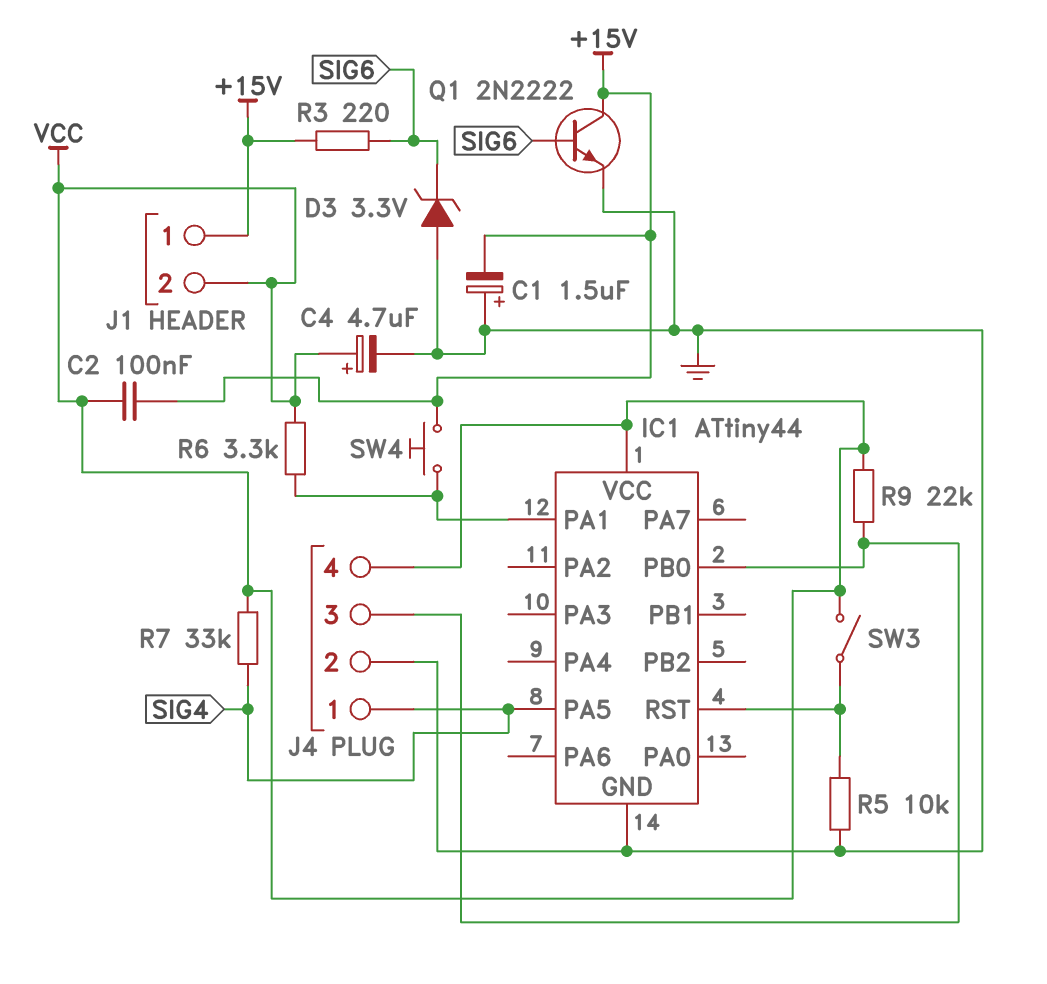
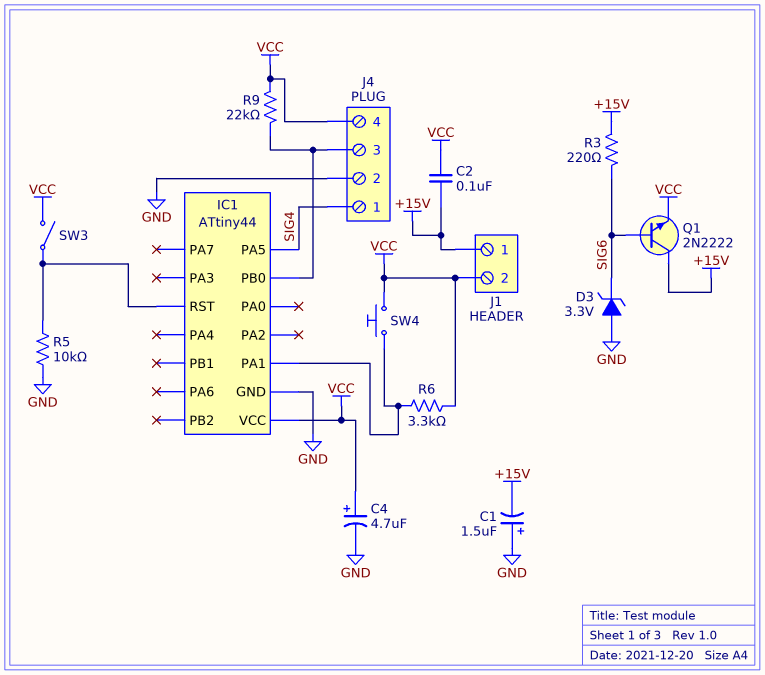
Q1: NPN 2N2222 (B SIG6, C +15V, E GND) -> NPN 2N2222 (B SIG6, C +15V, E VCC)
R7: 33k (SIG4, VCC) -> none
SW4: button (+15V, IC1/PA1) -> button (IC1/PA1, VCC)

